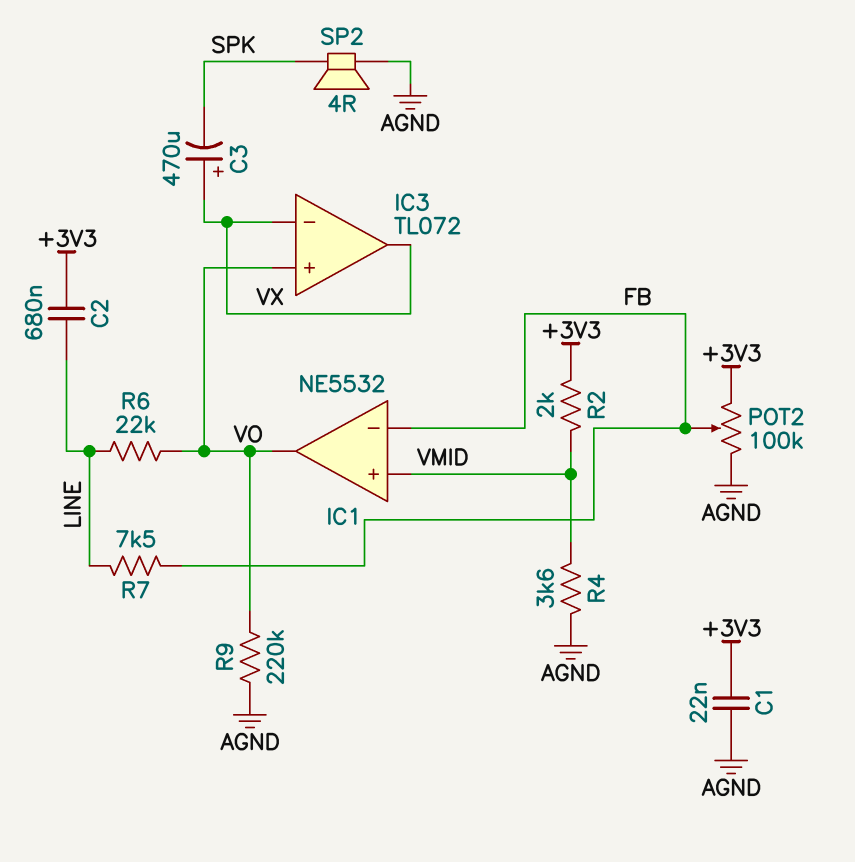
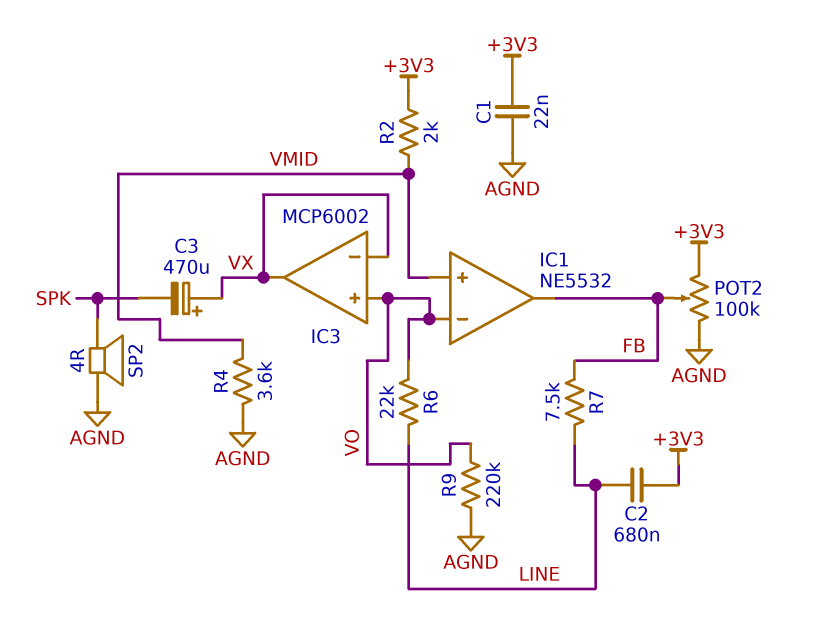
IC1 pin in-: FB -> VO
IC1 pin out: VO -> FB
IC3: TL072 -> MCP6002

